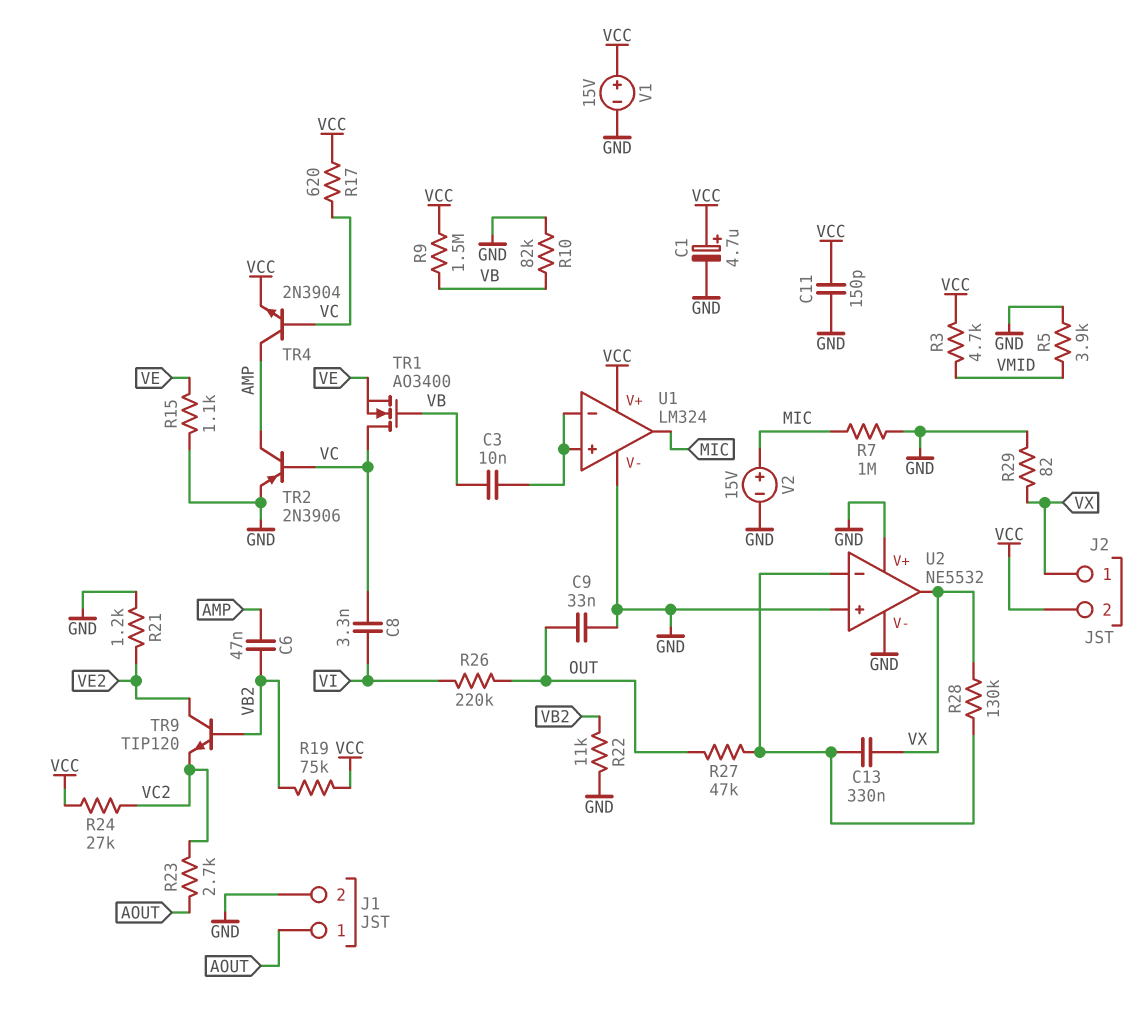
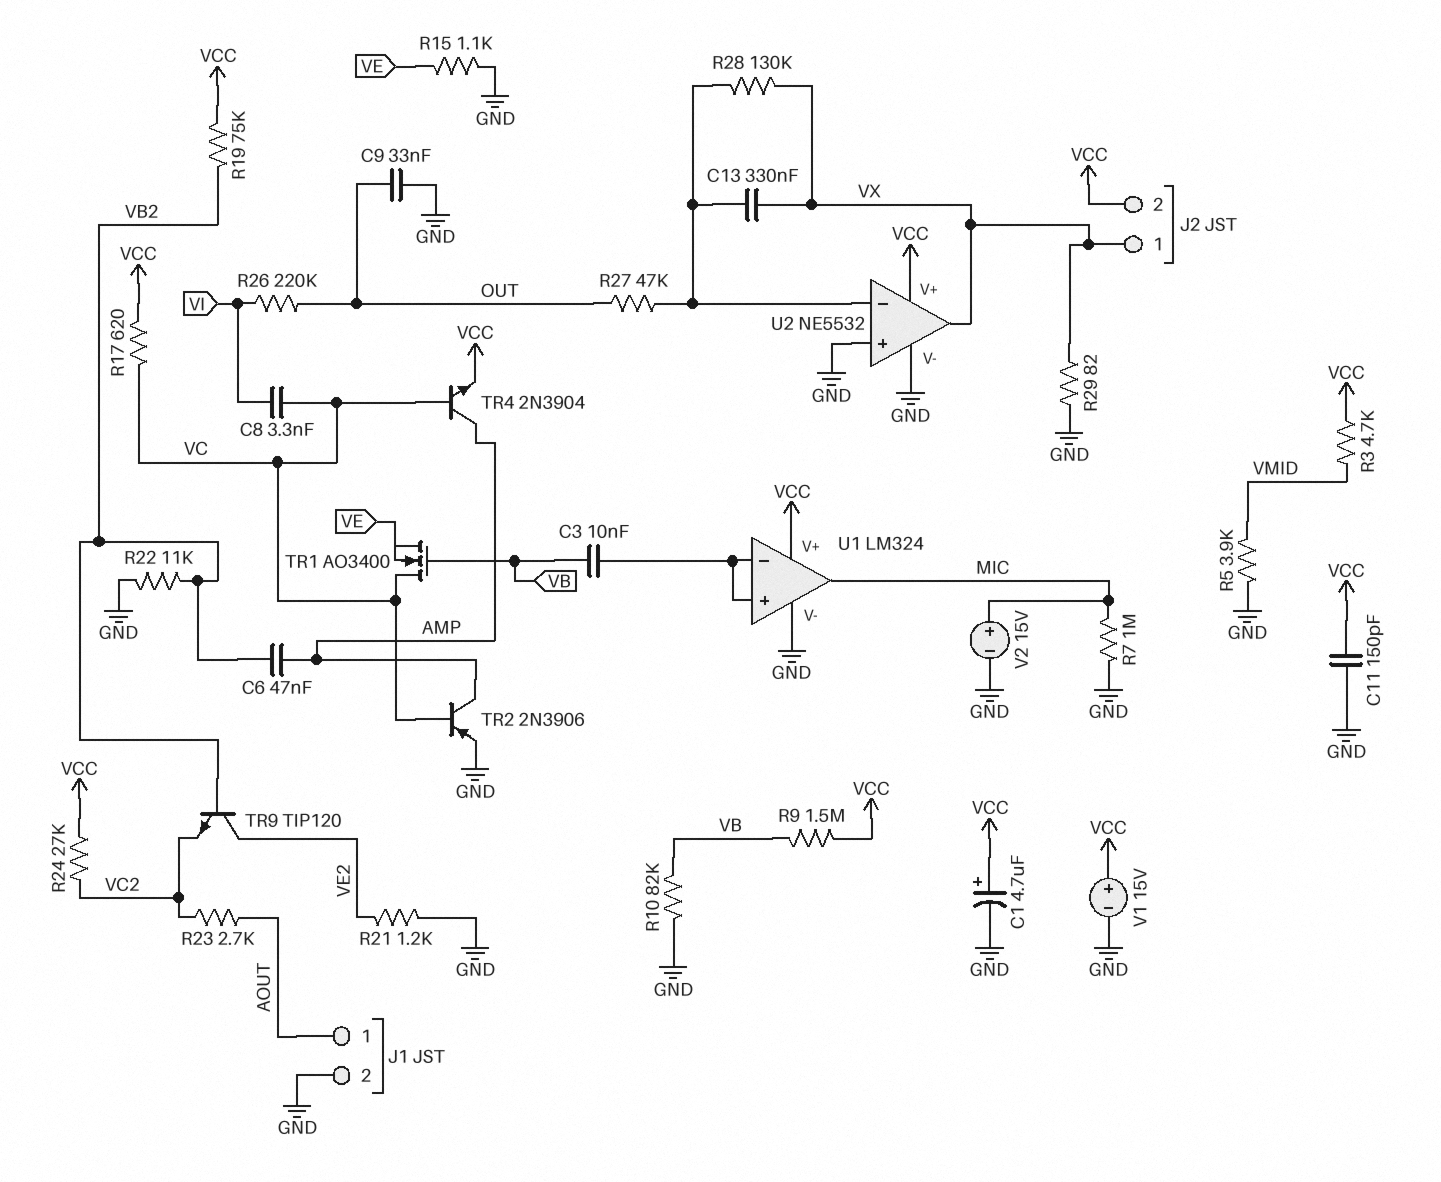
U2 pin V+: GND -> VCC

